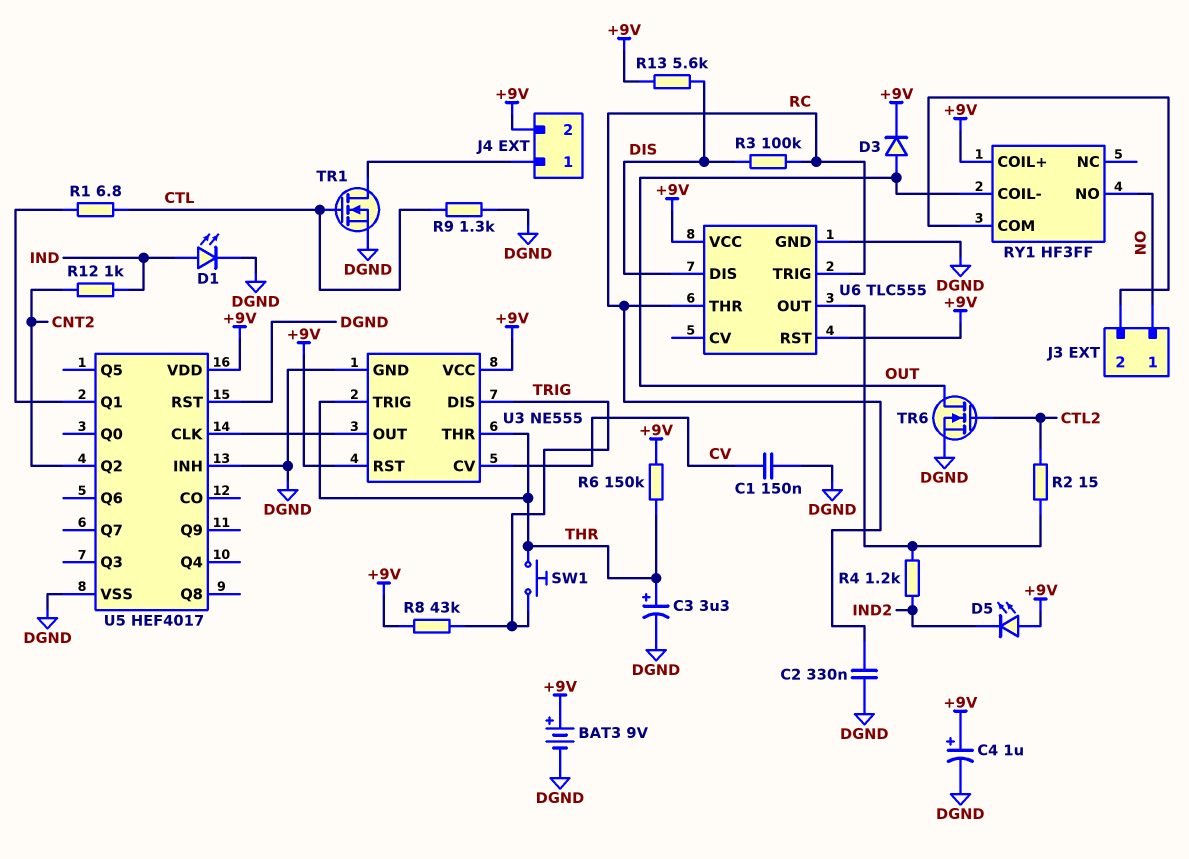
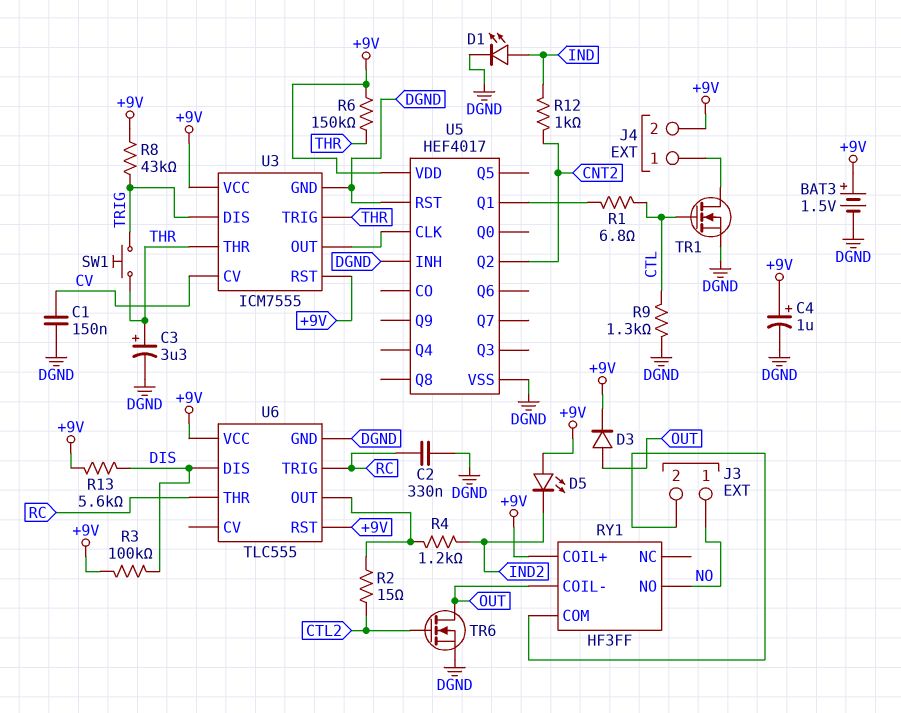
BAT3: 9V (plus +9V, minus DGND) -> 1.5V (plus +9V, minus DGND)
R3: 100k (DIS, RC) -> 100k (+9V, DIS)
U3: NE555 -> ICM7555

